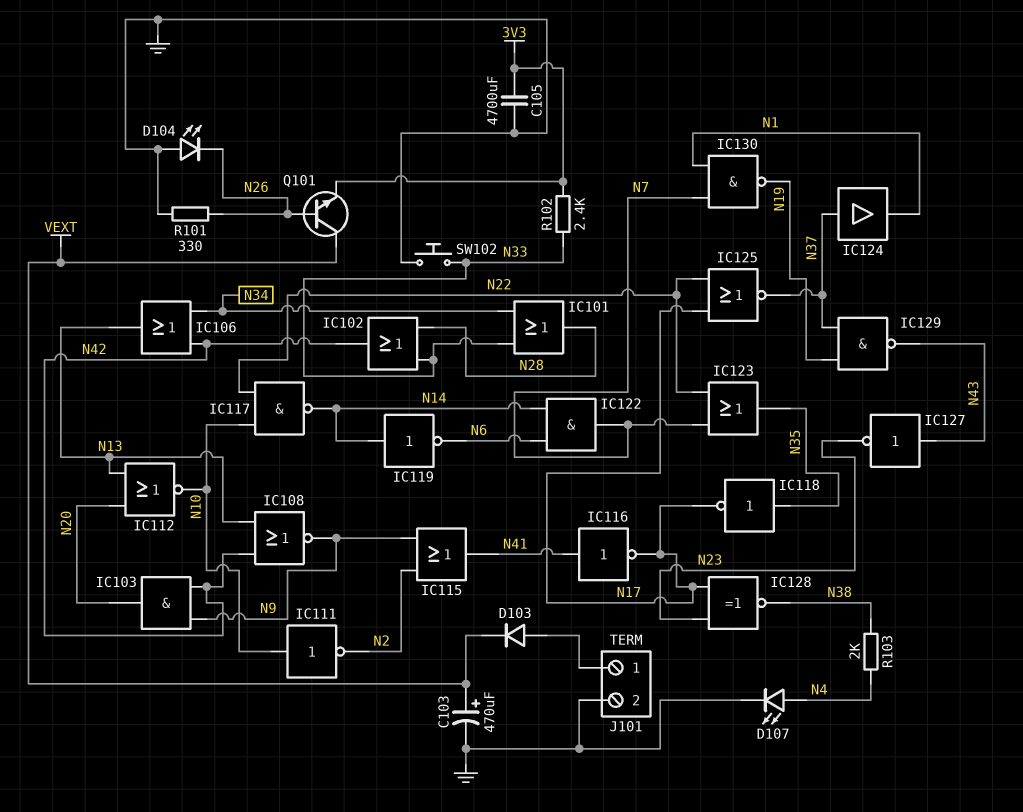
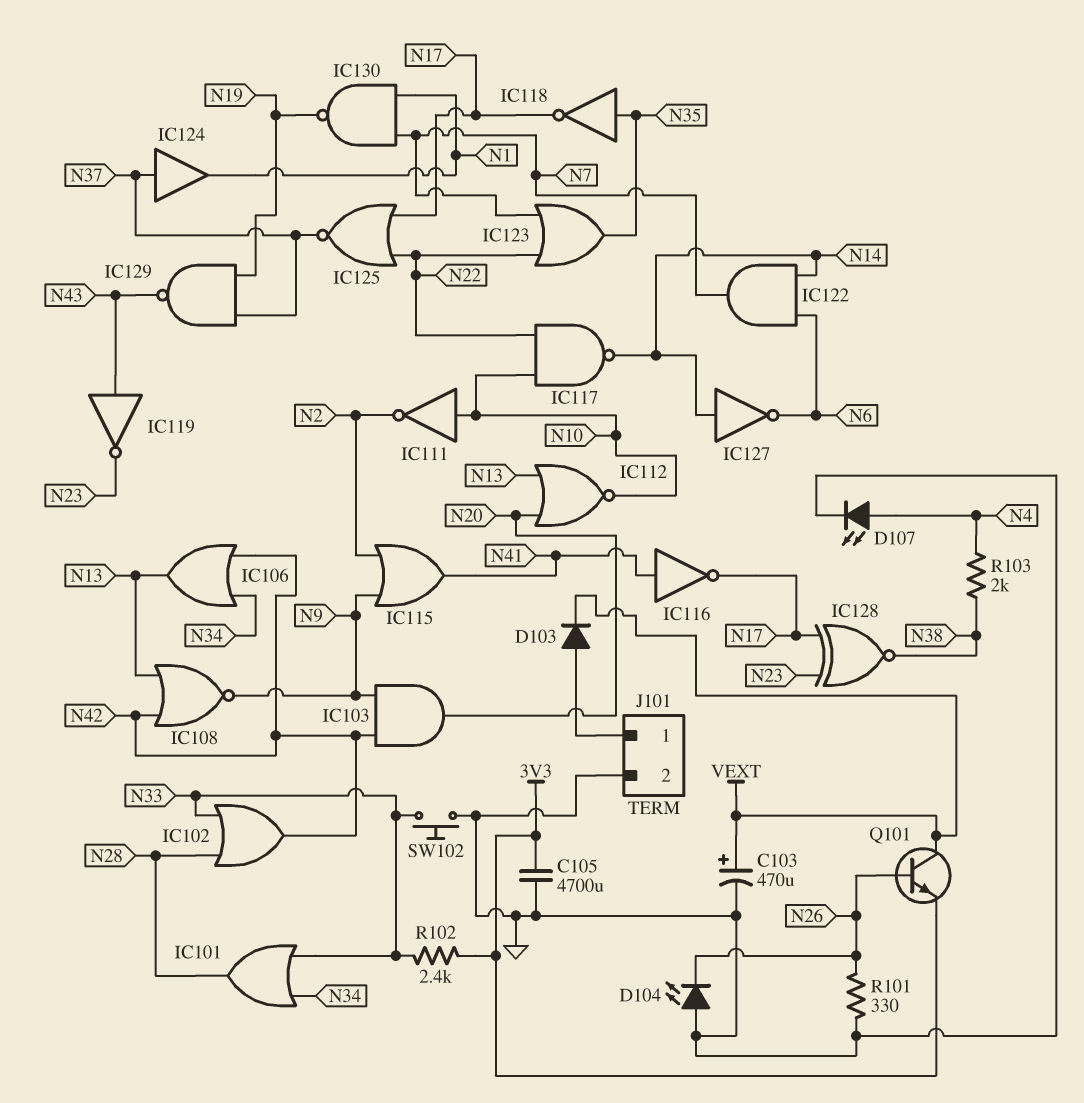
IC119: NOT (in N14, out N6) -> NOT (in N43, out N23)
IC127: NOT (in N43, out N23) -> NOT (in N14, out N6)

